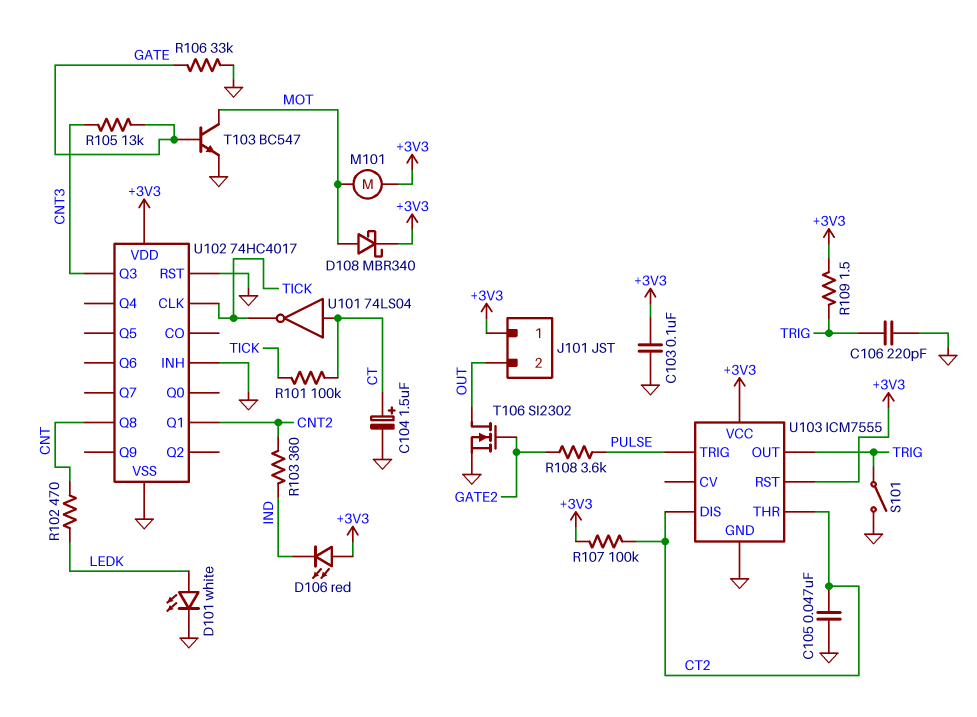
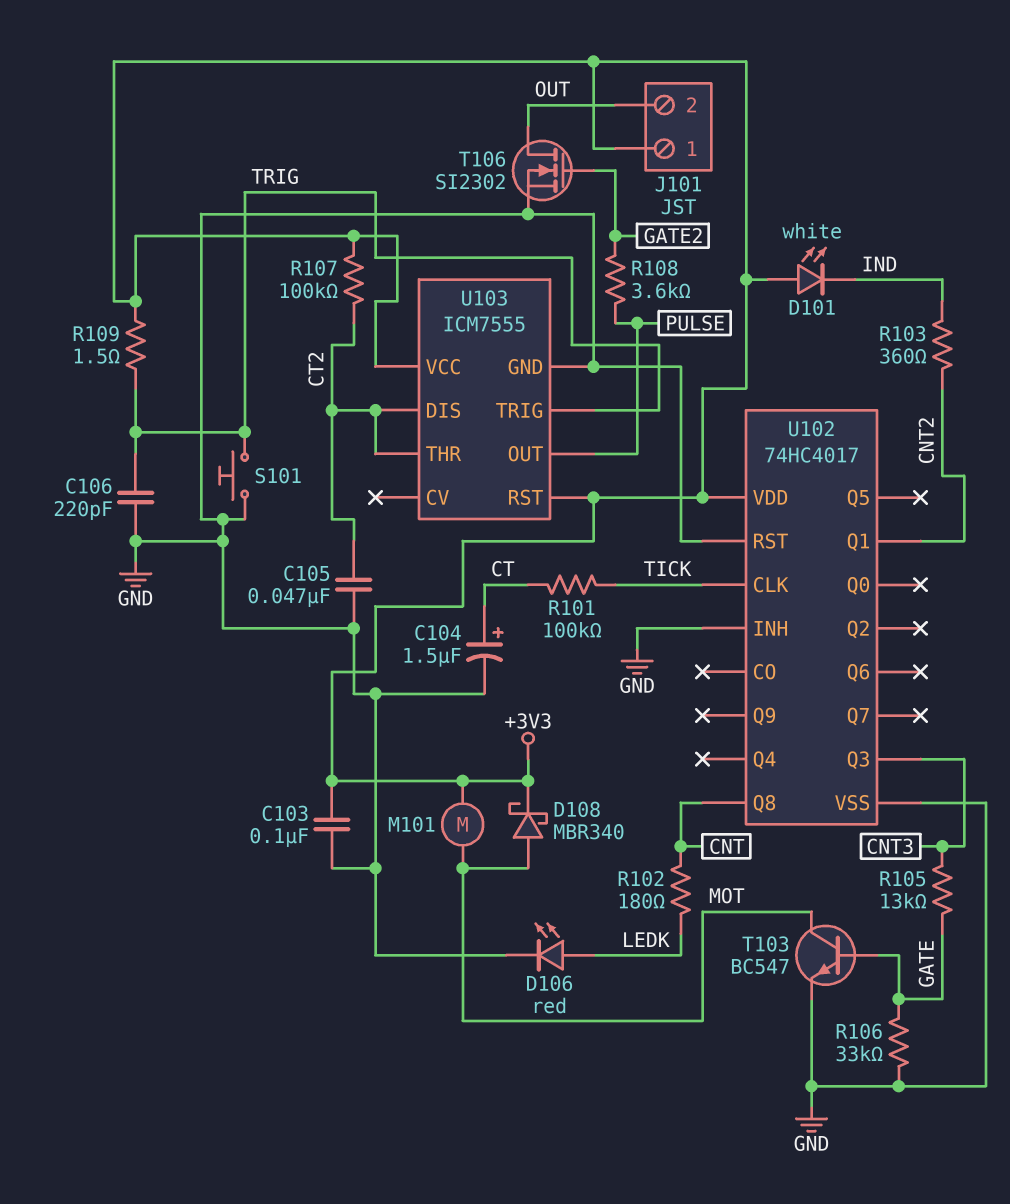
D101: LED white (A LEDK, K GND) -> LED white (A +3V3, K IND)
D106: LED red (A +3V3, K IND) -> LED red (A LEDK, K GND)
R102: 470 (CNT, LEDK) -> 180 (CNT, LEDK)
S101: switch (GND, TRIG) -> button (GND, TRIG)
U101: NOT 74LS04 (in CT, out TICK) -> none
U103 pin OUT: TRIG -> PULSE
U103 pin TRIG: PULSE -> TRIG

